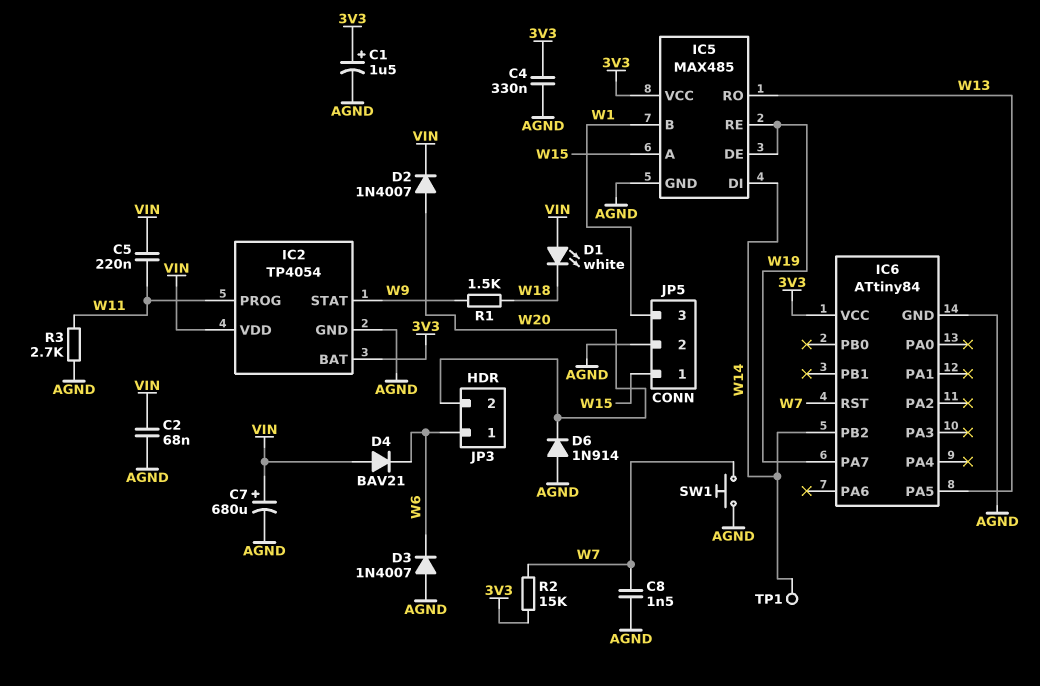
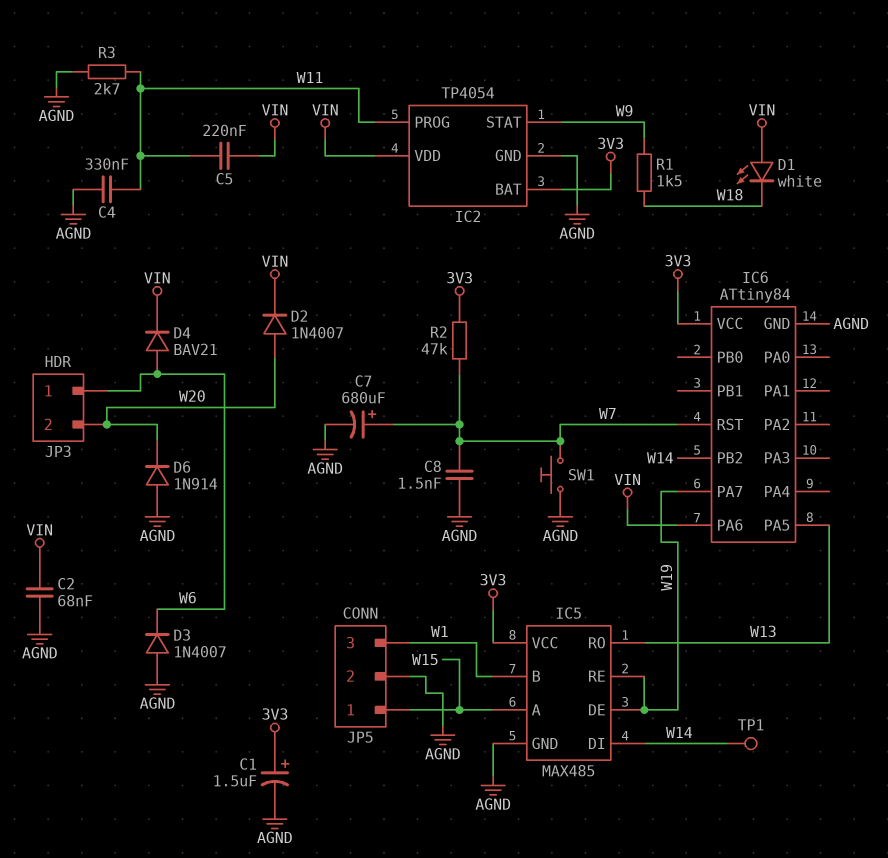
C4: 330nF (3V3, AGND) -> 330nF (AGND, W11)
C7: 680uF (plus VIN, minus AGND) -> 680uF (plus W7, minus AGND)
D4: diode BAV21 (A VIN, K W6) -> diode BAV21 (A W6, K VIN)
IC6 pin PA6: none -> VIN
R2: 15k (3V3, W7) -> 47k (3V3, W7)

